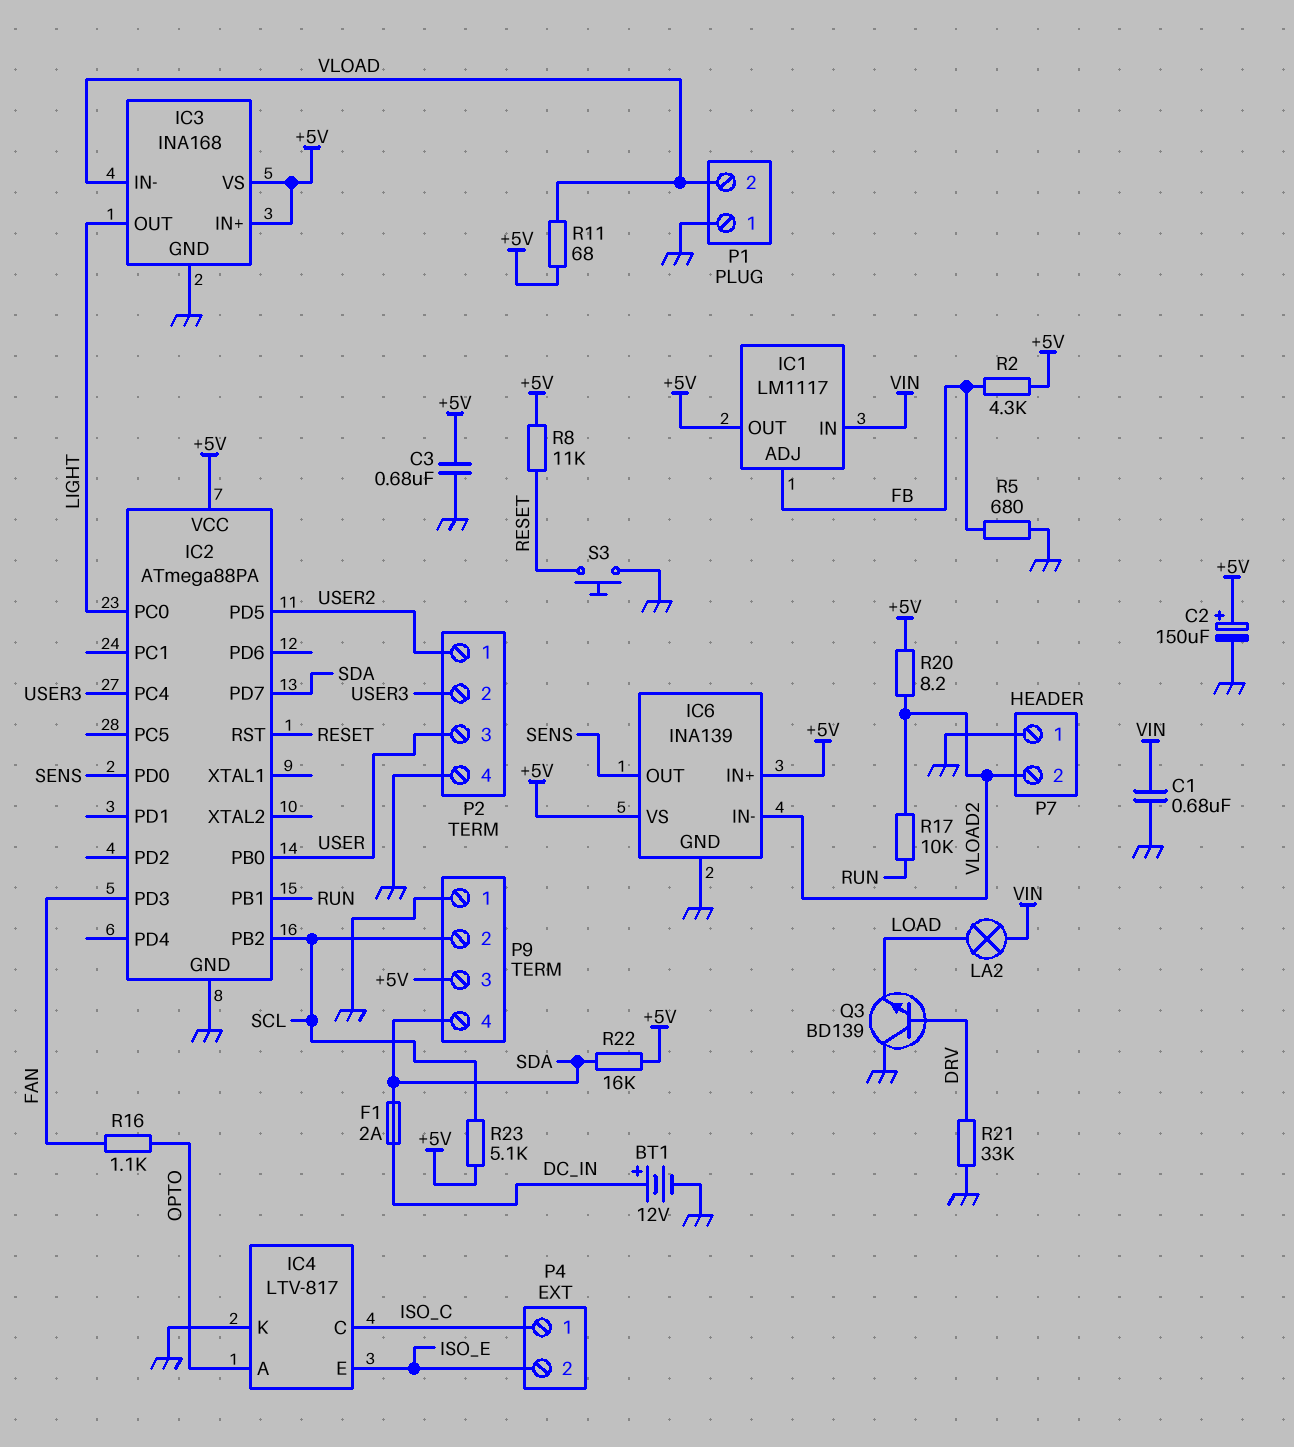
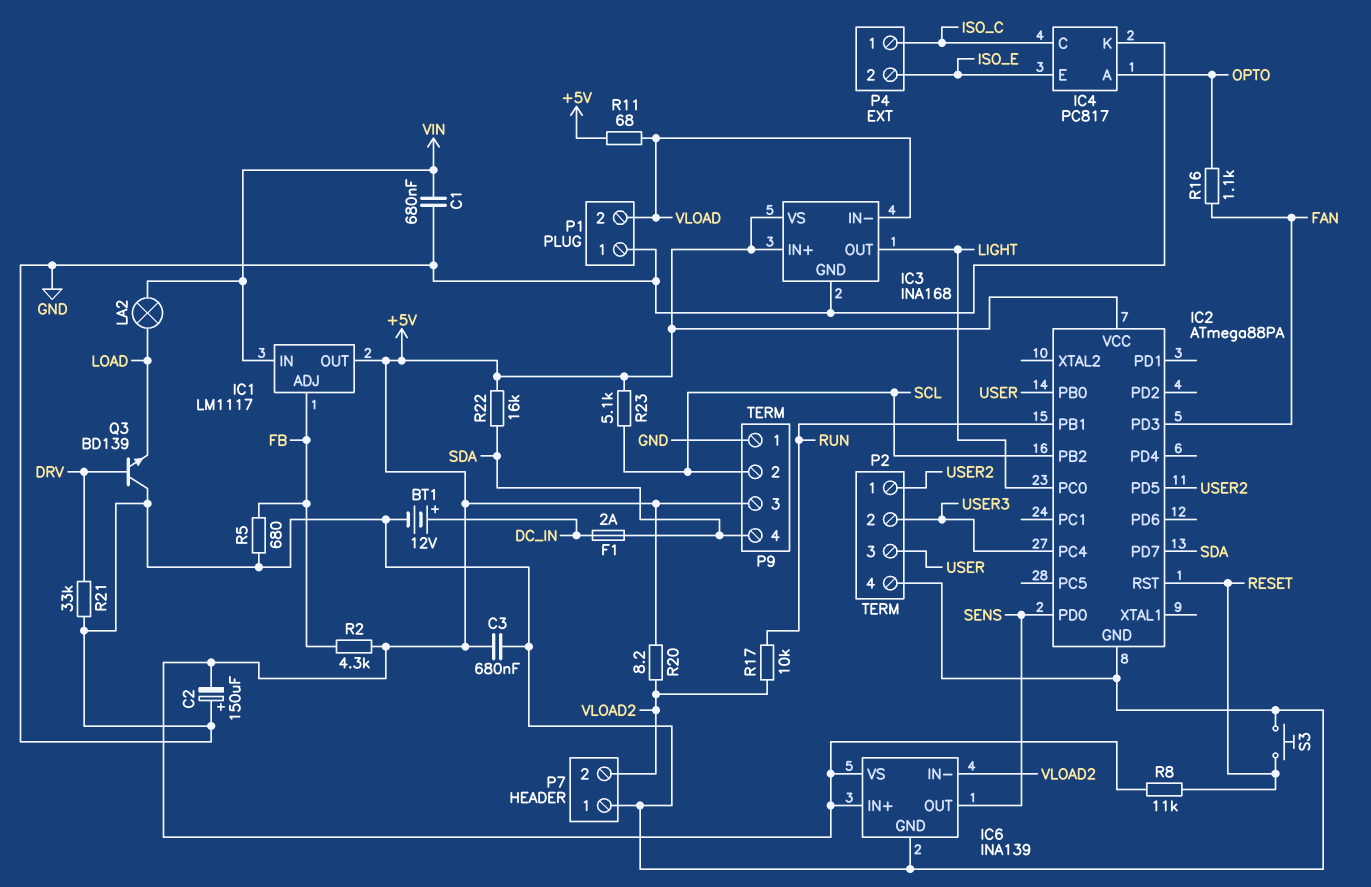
C2: 150uF (plus +5V, minus GND) -> 150uF (plus GND, minus +5V)
IC4: LTV-817 -> PC817

